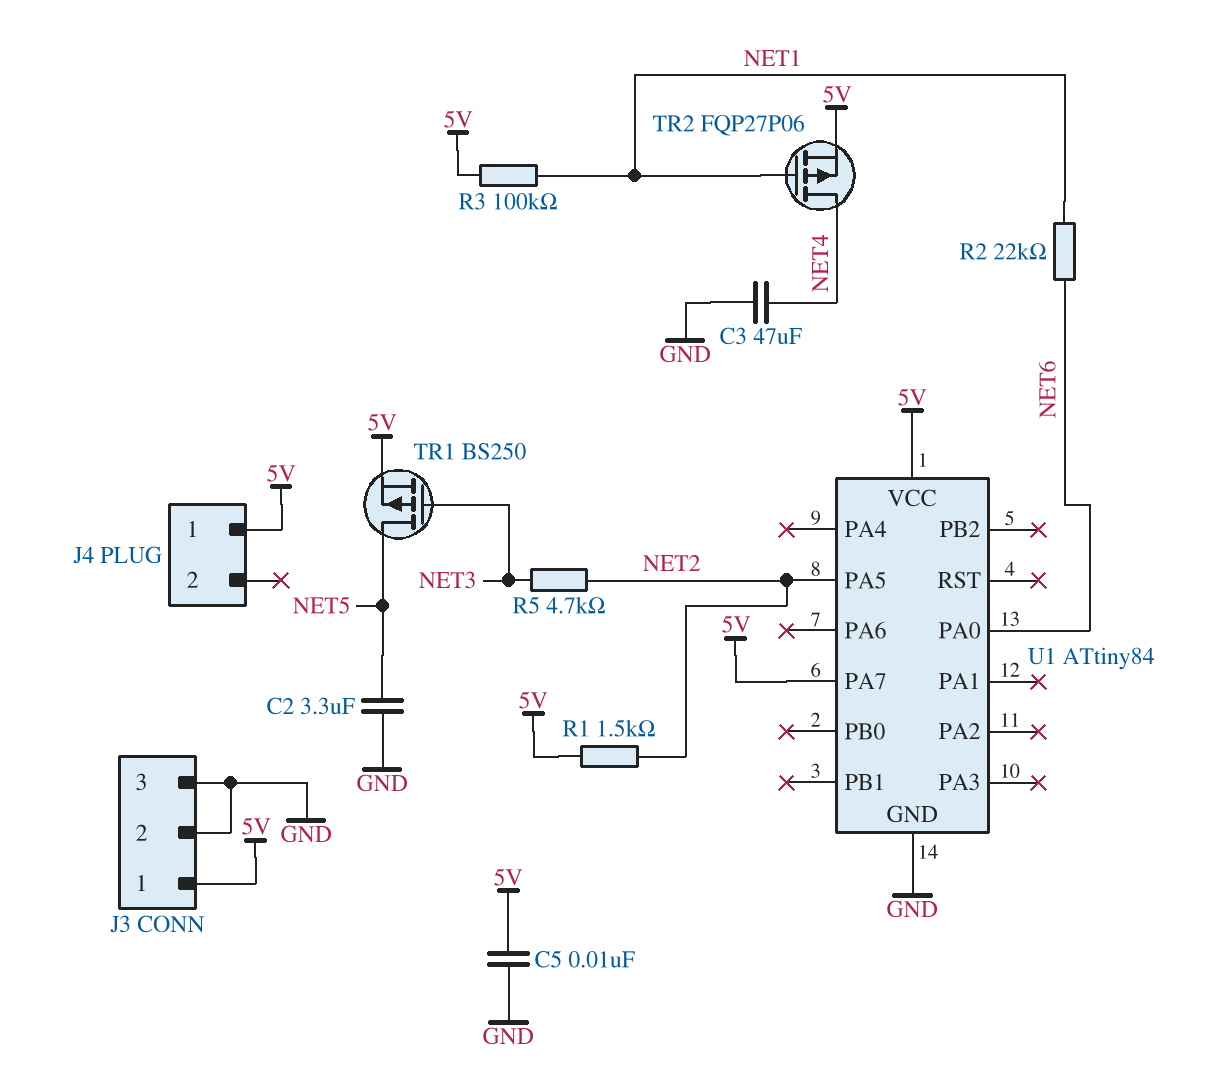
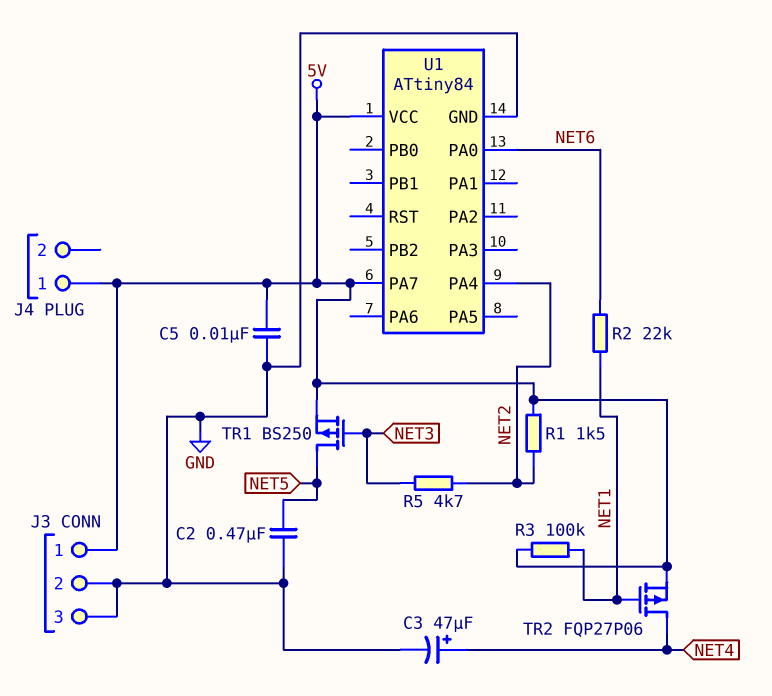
C2: 3.3uF (GND, NET5) -> 470nF (GND, NET5)
C3: 47uF (GND, NET4) -> 47uF (plus NET4, minus GND)
U1 pin PA4: none -> NET2
U1 pin PA5: NET2 -> none

